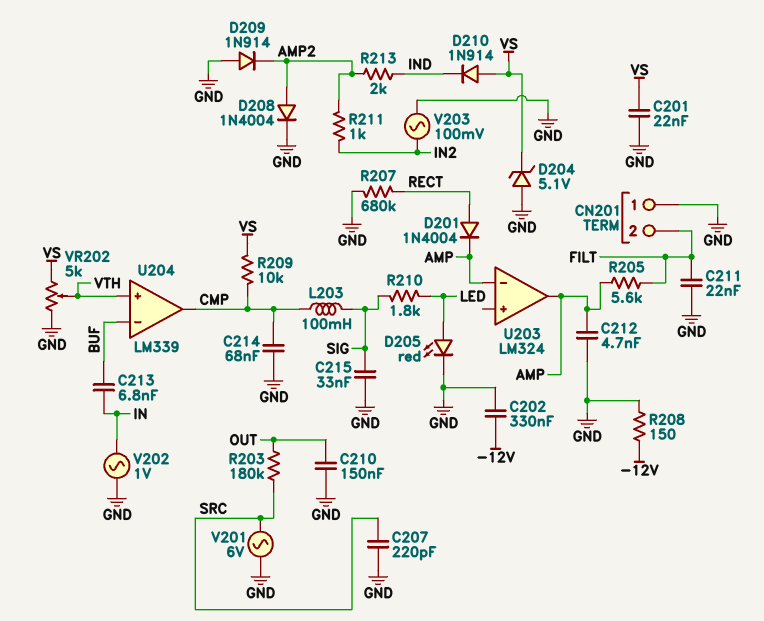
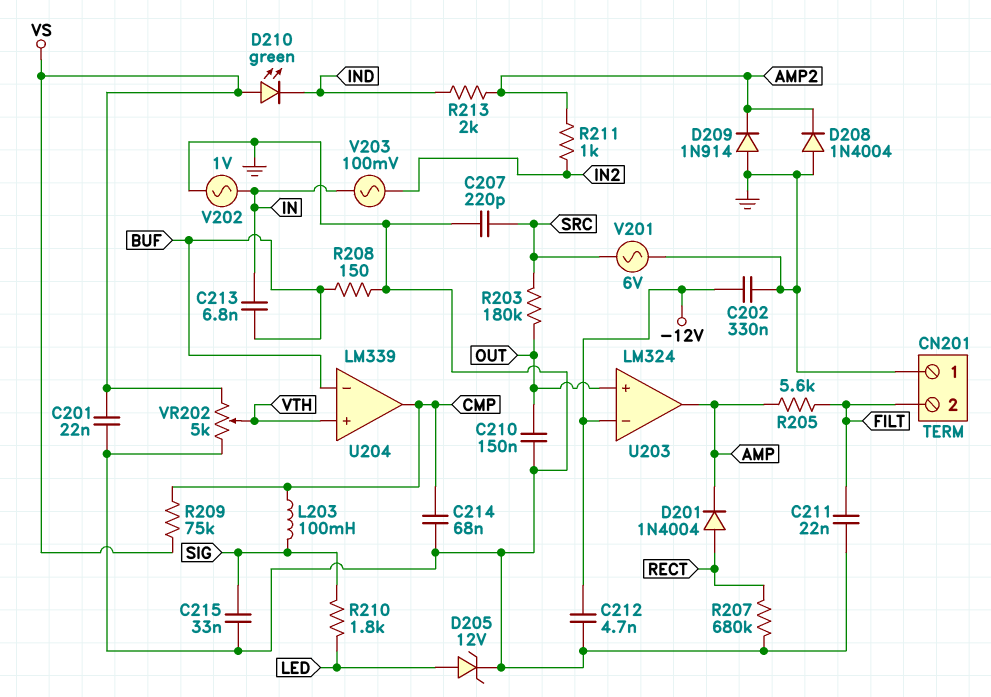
C212: 4.7nF (AMP, GND) -> 4.7nF (-12V, GND)
D204: zener 5.1V (A GND, K VS) -> none
D205: LED red (A LED, K GND) -> zener 12V (A LED, K GND)
D208: diode 1N4004 (A AMP2, K GND) -> diode 1N4004 (A GND, K AMP2)
D210: diode 1N914 (A VS, K IND) -> LED green (A VS, K IND)
R208: 150 (-12V, GND) -> 150 (BUF, GND)
R209: 10k (CMP, VS) -> 75k (CMP, VS)
U203 pin in+: none -> OUT
U203 pin in-: AMP -> -12V
V203: AC 100mV (GND, IN2) -> AC 100mV (IN, IN2)

